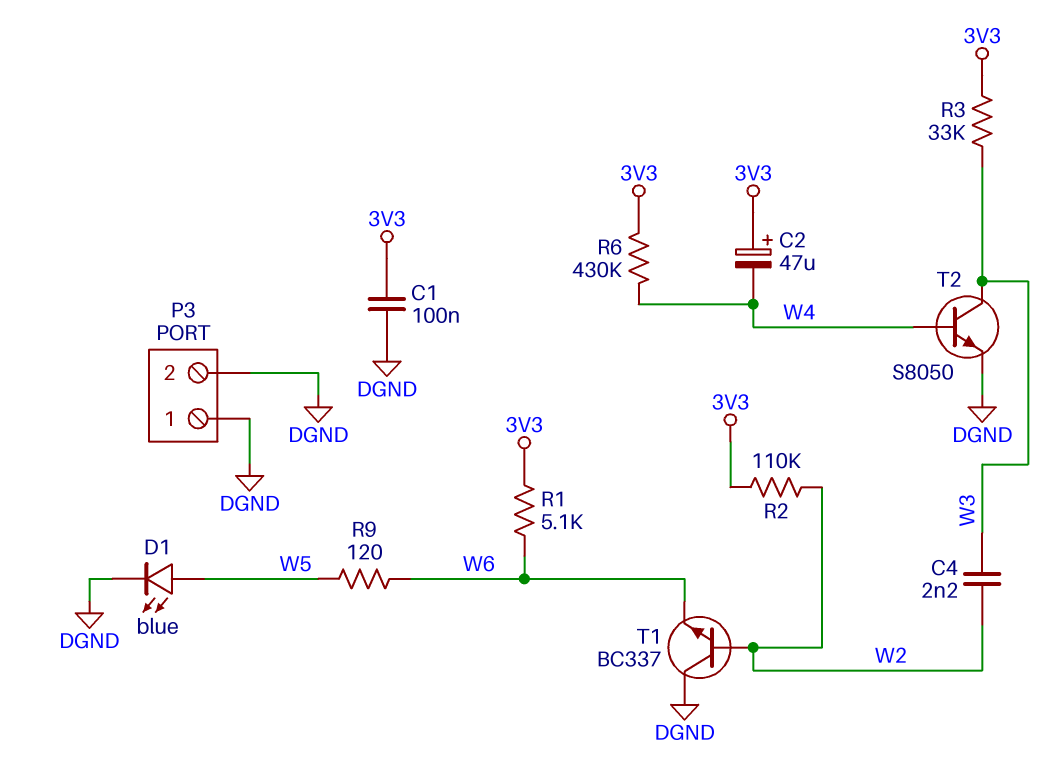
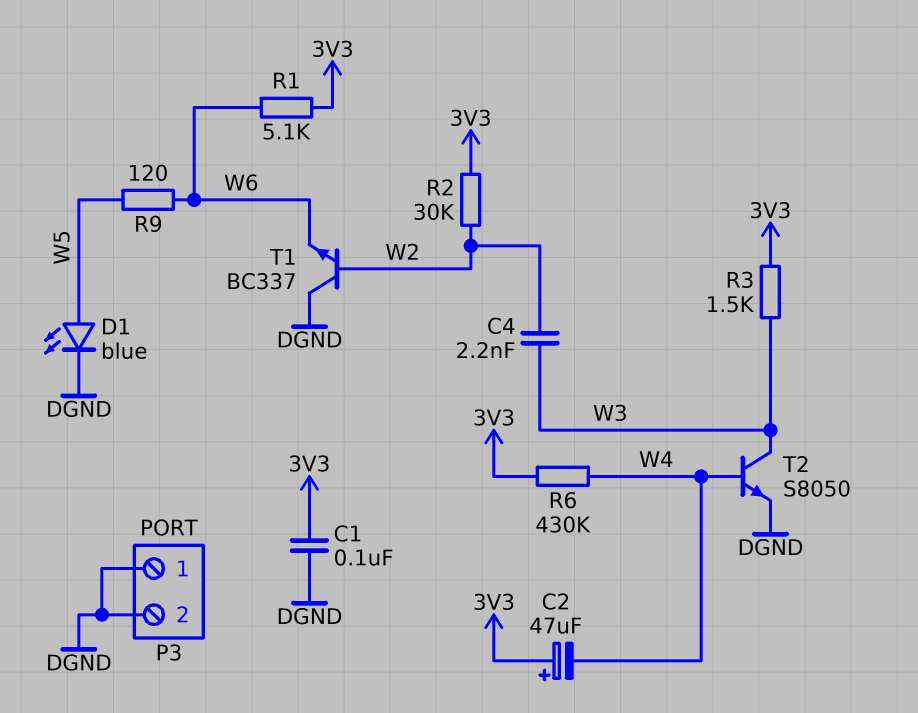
R2: 110k (3V3, W2) -> 30k (3V3, W2)
R3: 33k (3V3, W3) -> 1.5k (3V3, W3)

